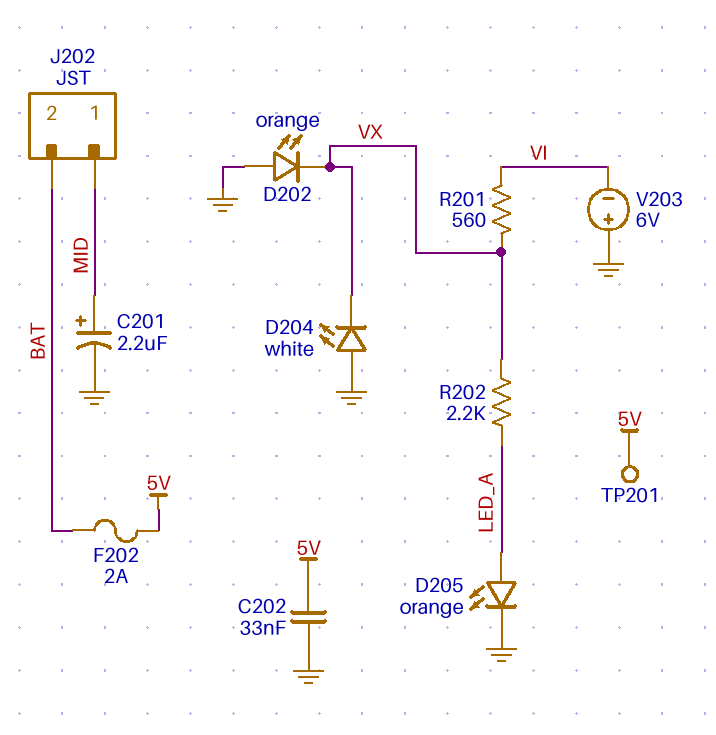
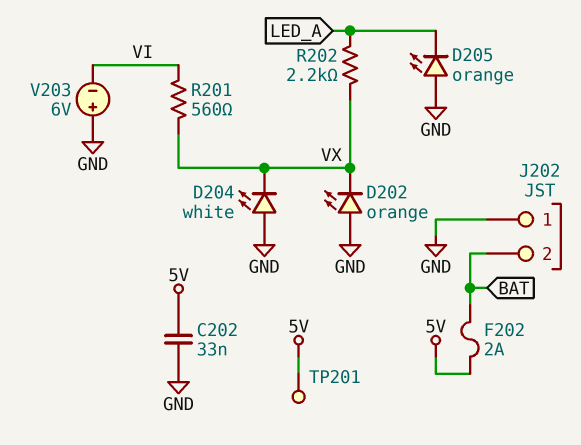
C201: 2.2uF (plus MID, minus GND) -> none
D205: LED orange (A LED_A, K GND) -> LED orange (A GND, K LED_A)
J202 pin 1: MID -> GND

